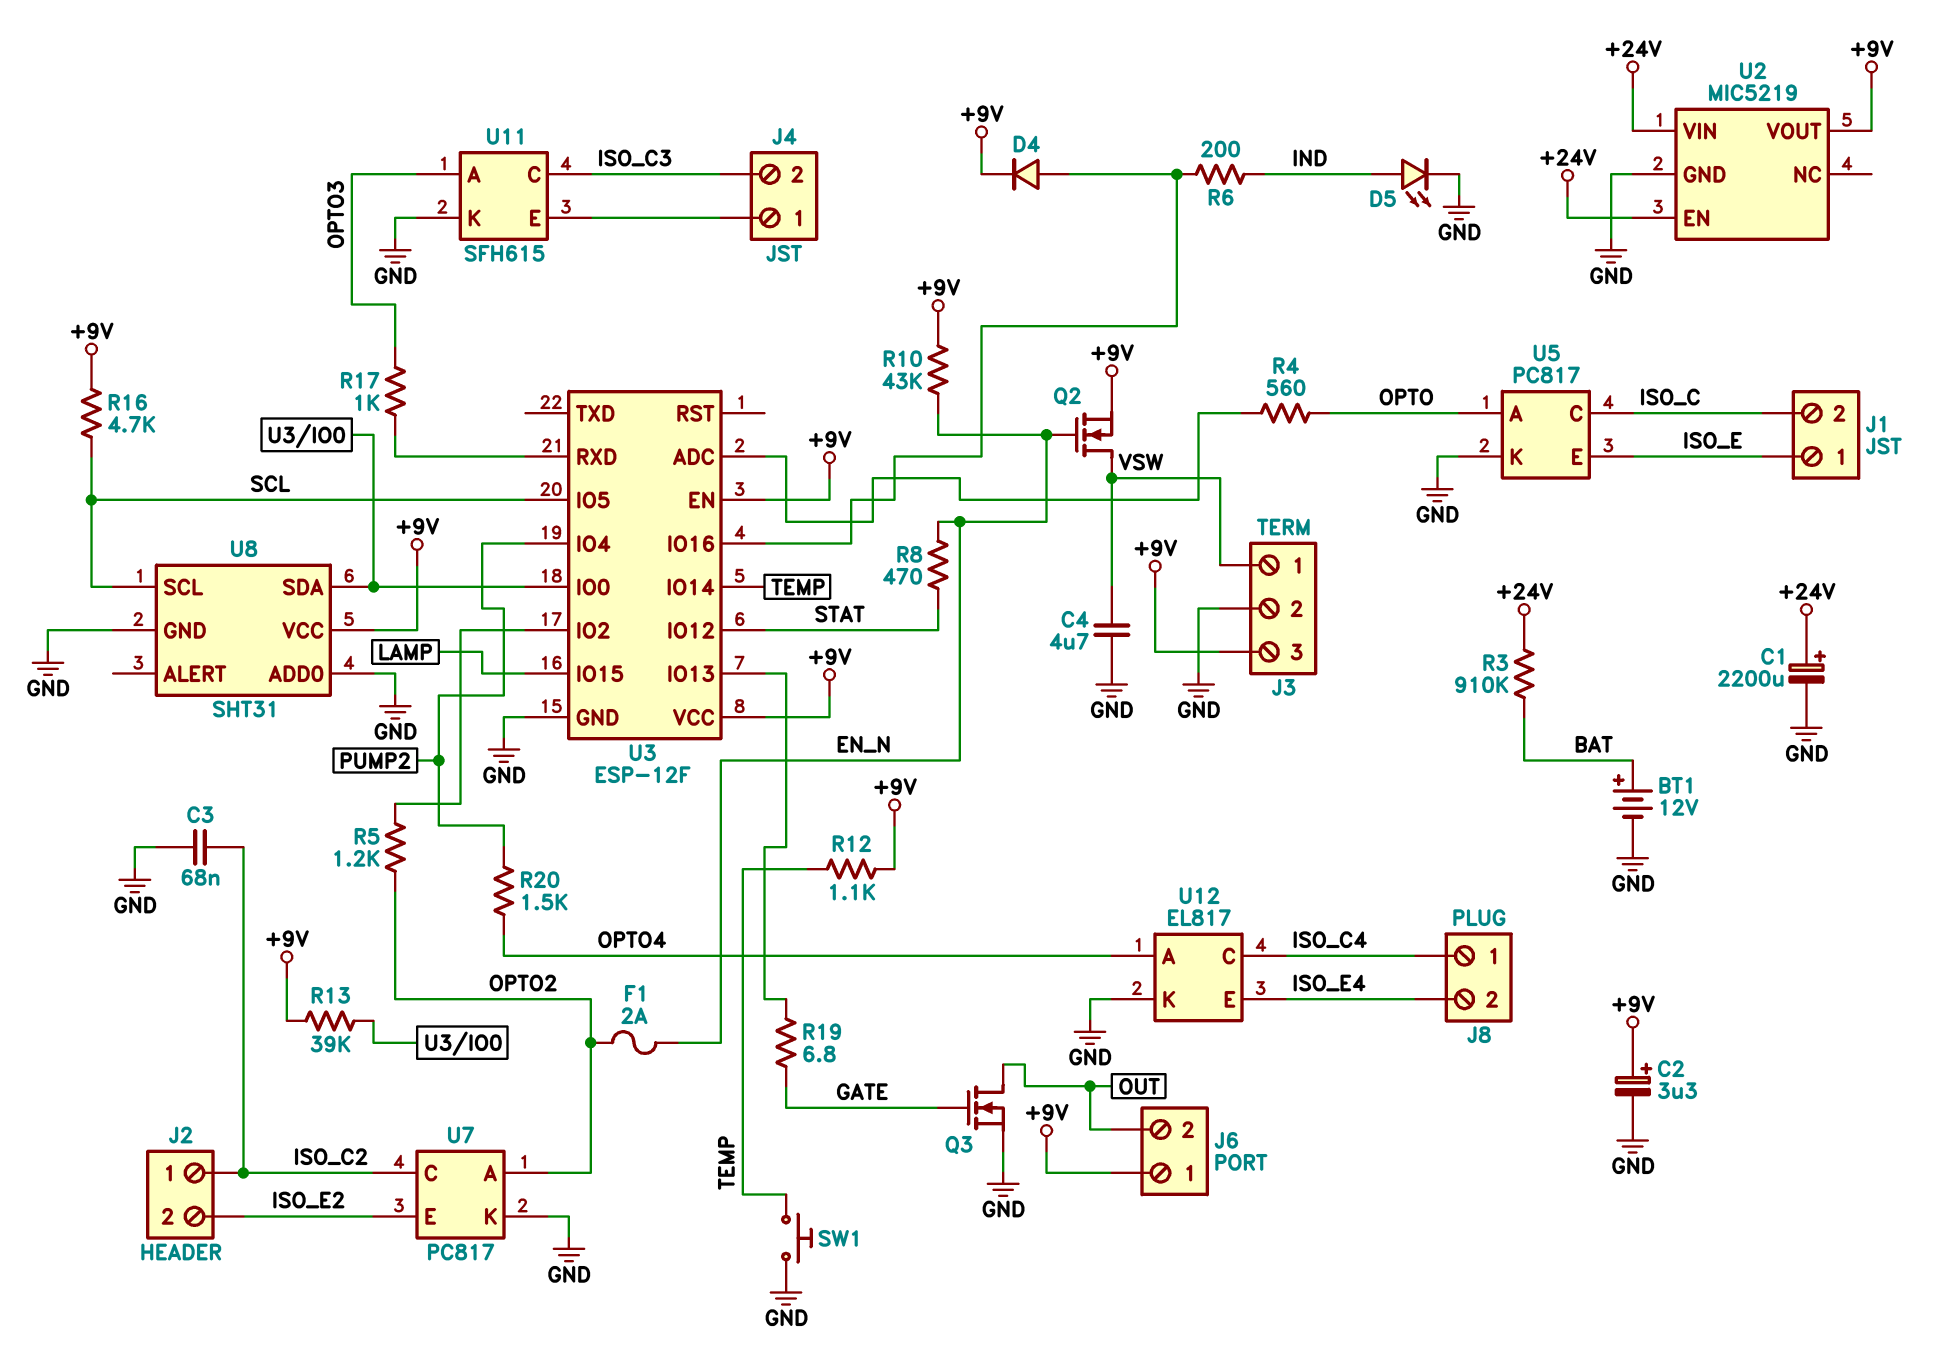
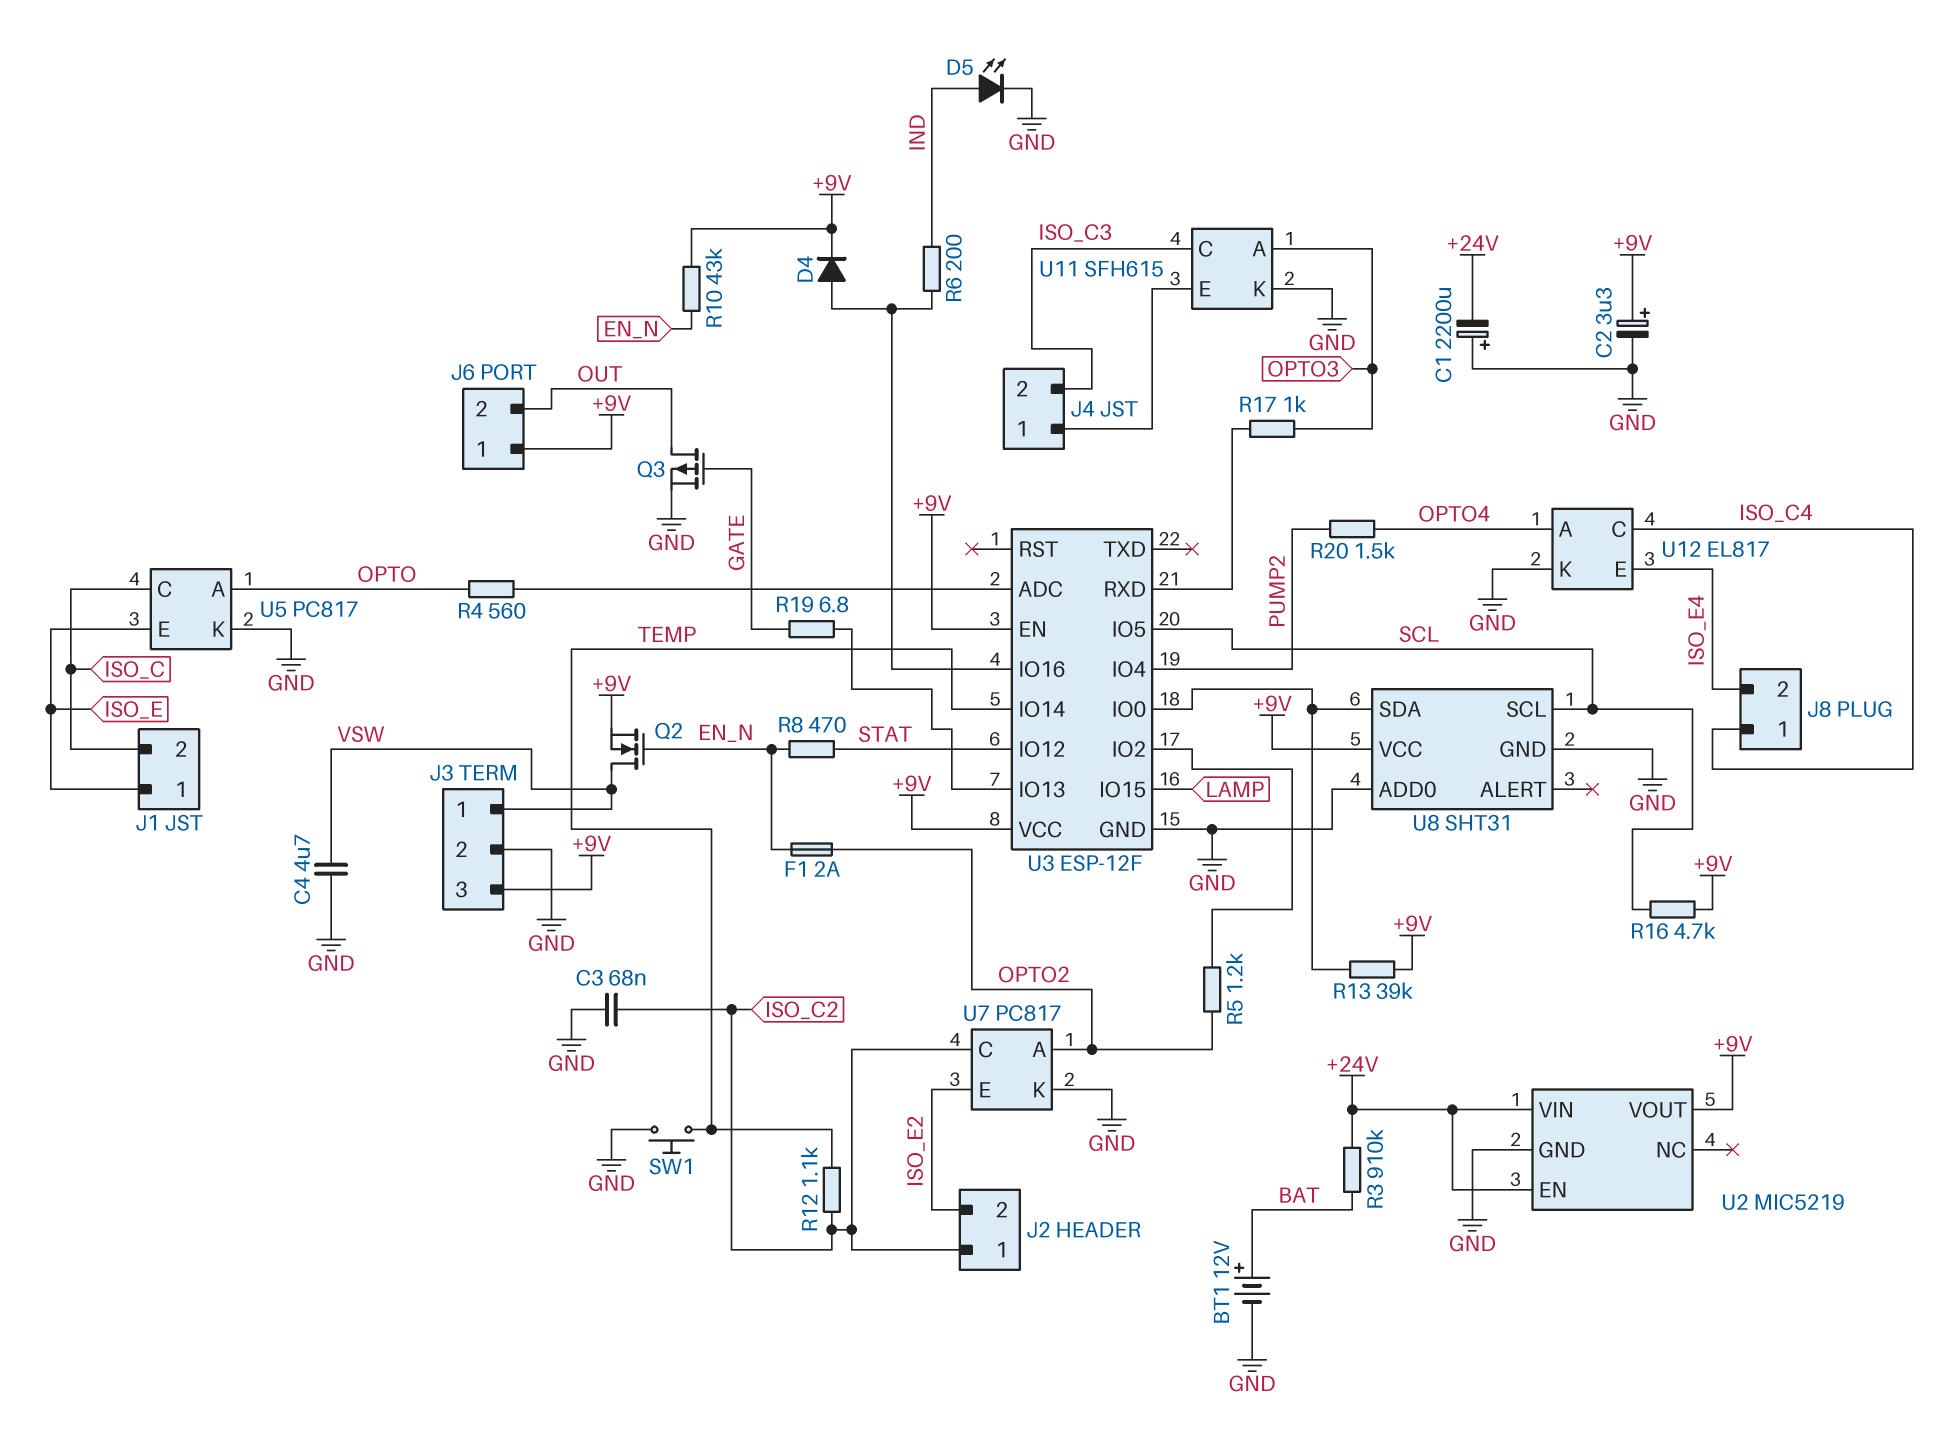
C1: 2200uF (plus +24V, minus GND) -> 2200uF (plus GND, minus +24V)
Q3: NMOS (G GATE, D OUT, S GND) -> PMOS (G GATE, D OUT, S GND)
R12: 1.1k (+9V, TEMP) -> 1.1k (ISO_C2, TEMP)

